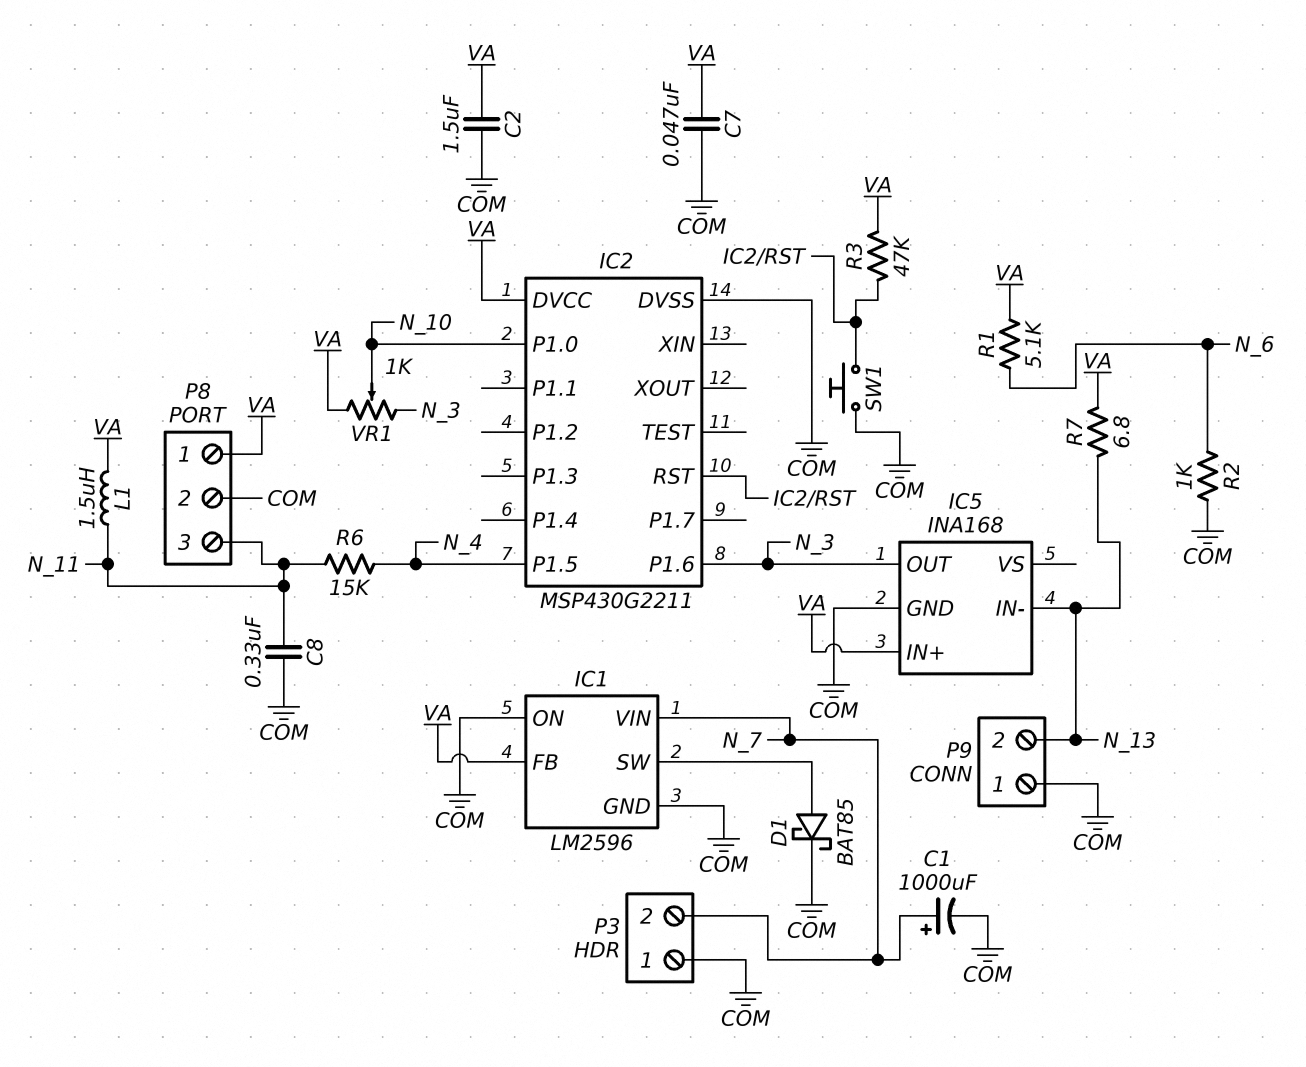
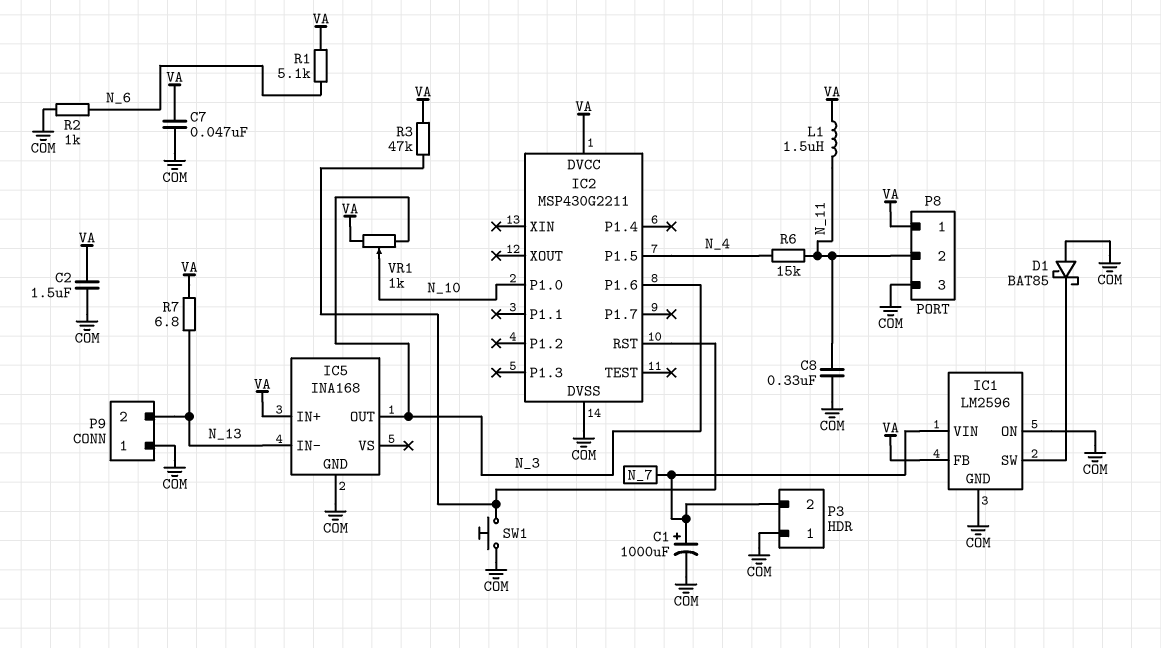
D1: schottky BAT85 (A IC1/SW, K COM) -> schottky BAT85 (A COM, K IC1/SW)
P8 pin 2: COM -> N_11
P8 pin 3: N_11 -> COM

